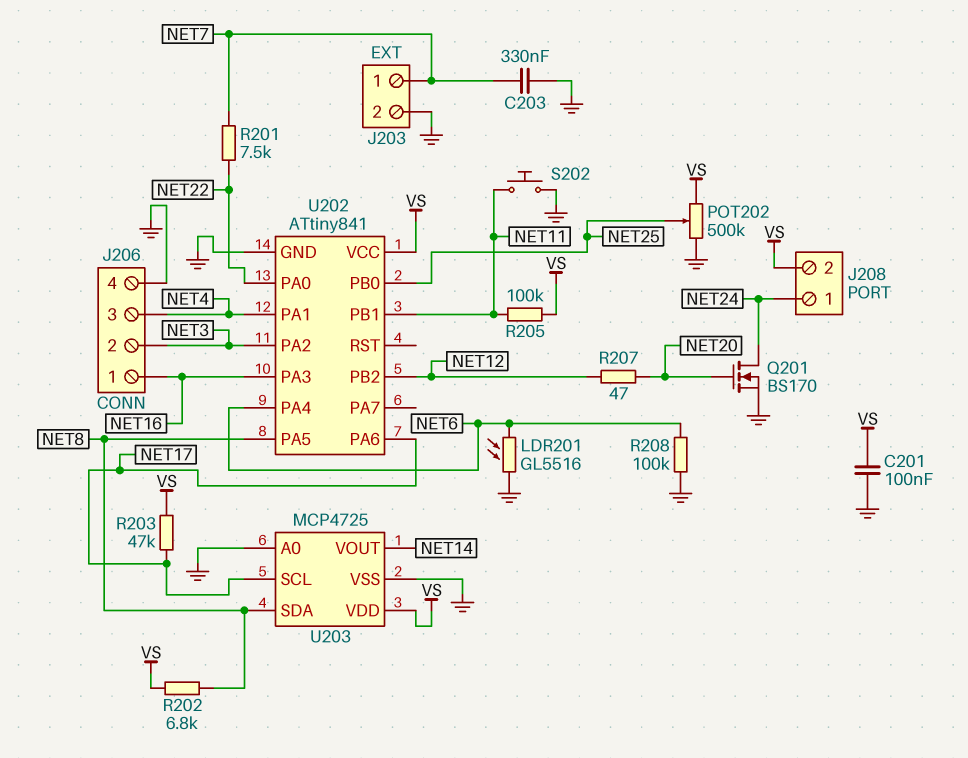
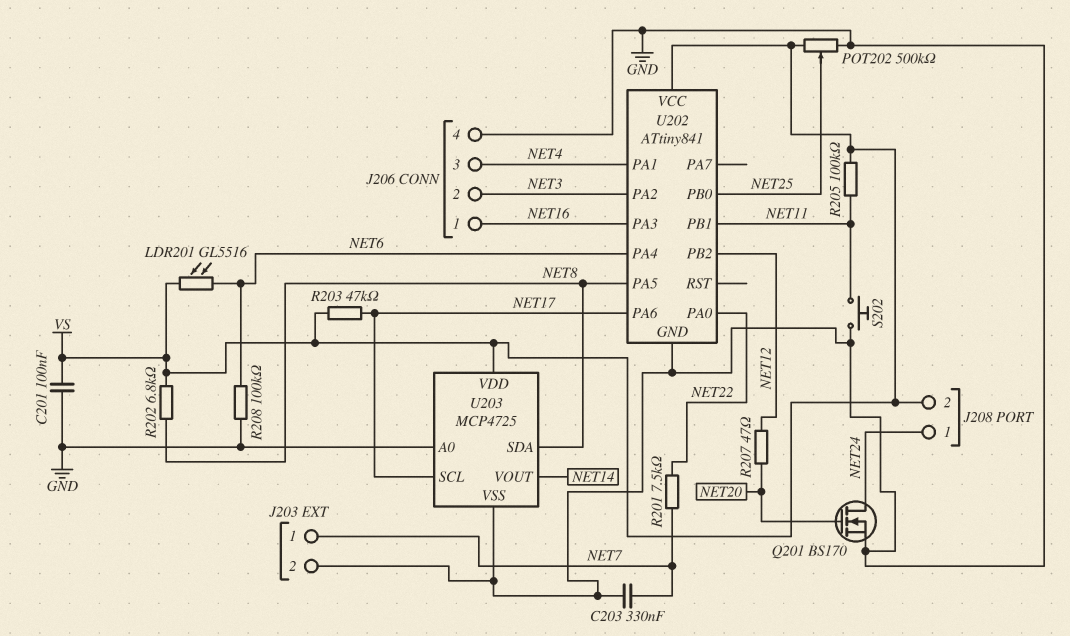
LDR201: GL5516 (GND, NET6) -> GL5516 (NET6, VS)

